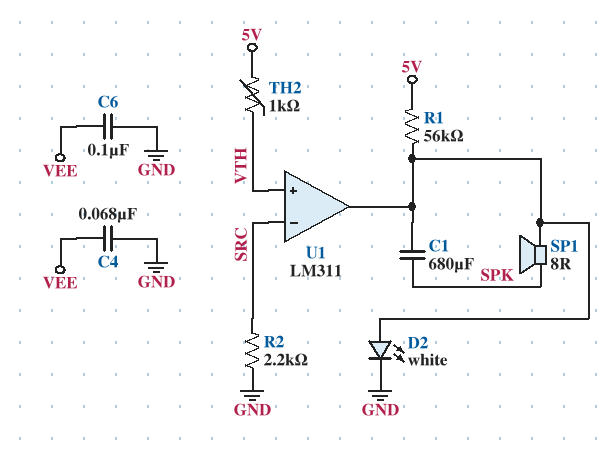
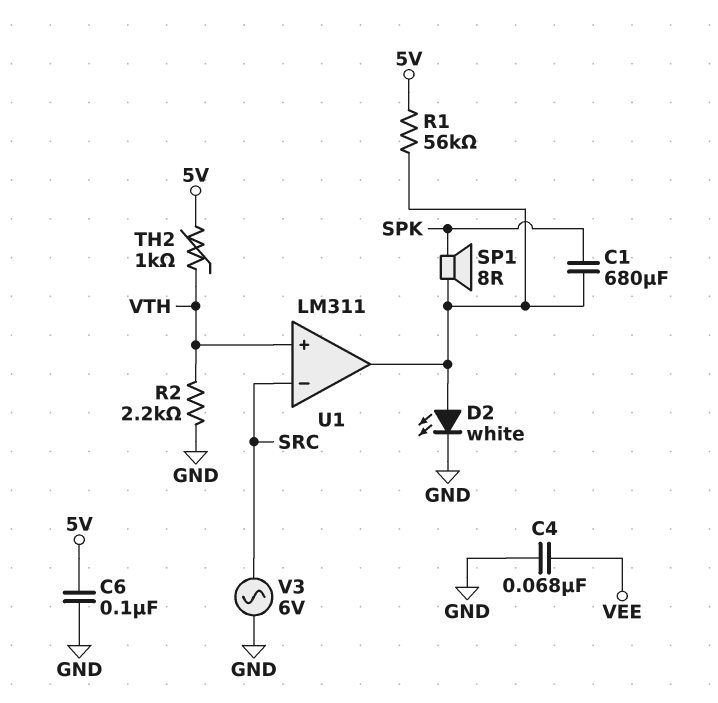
C6: 100nF (GND, VEE) -> 100nF (5V, GND)
R2: 2.2k (GND, SRC) -> 2.2k (GND, VTH)
V3: none -> AC 6V (GND, SRC)

